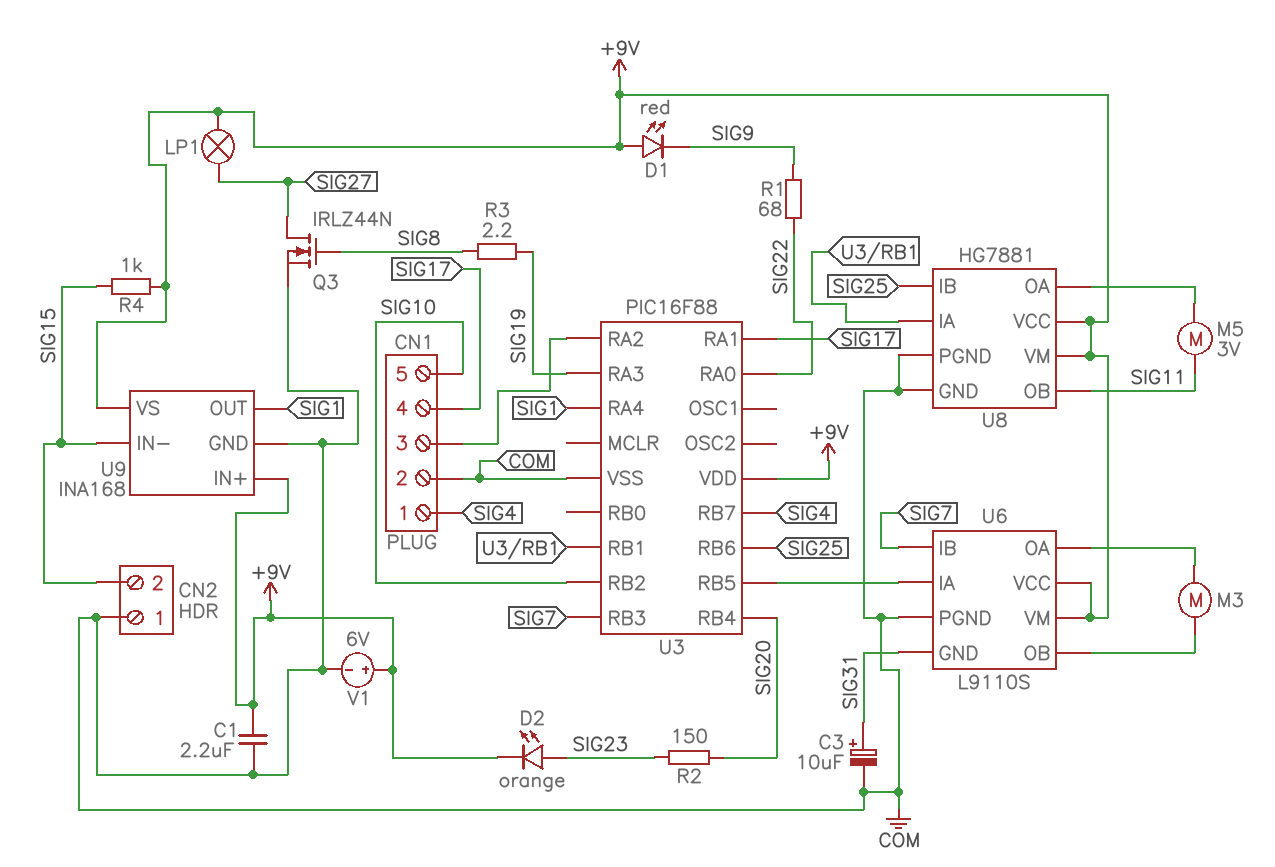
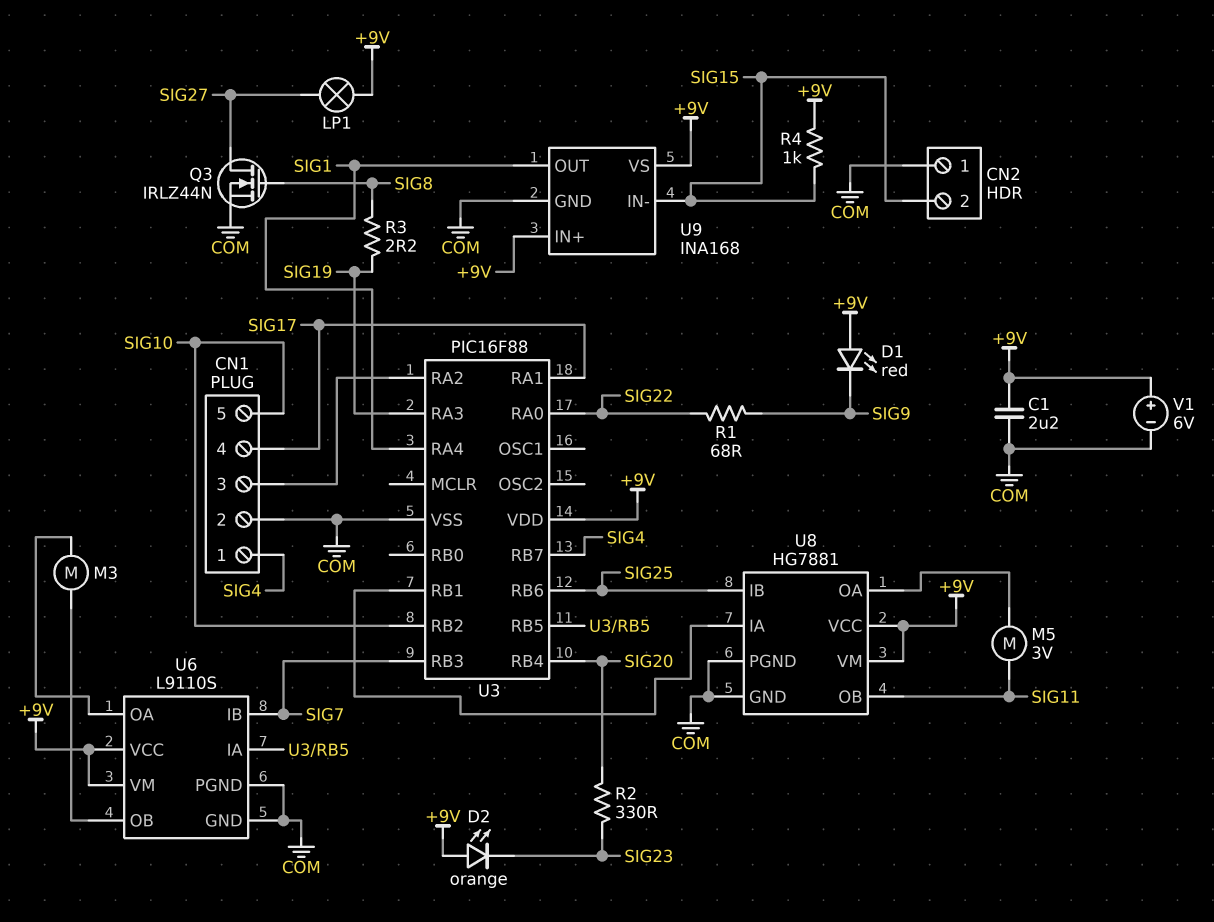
C3: 10uF (plus SIG31, minus COM) -> none
D2: LED orange (A SIG23, K +9V) -> LED orange (A +9V, K SIG23)
R2: 150 (SIG20, SIG23) -> 330 (SIG20, SIG23)
U6 pin GND: SIG31 -> COM

